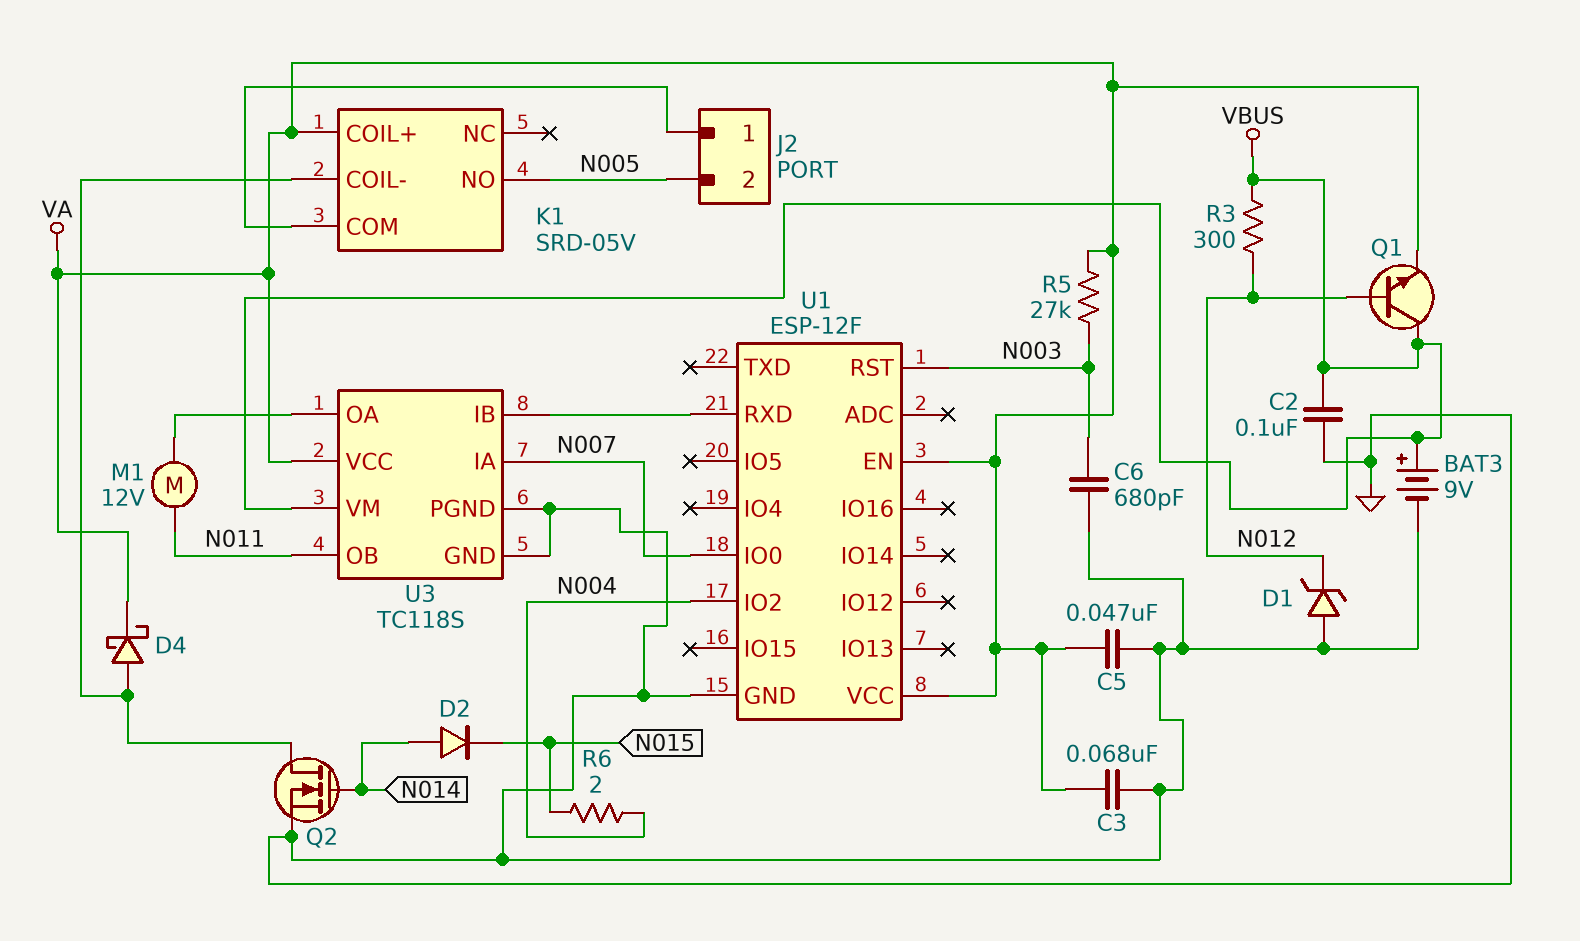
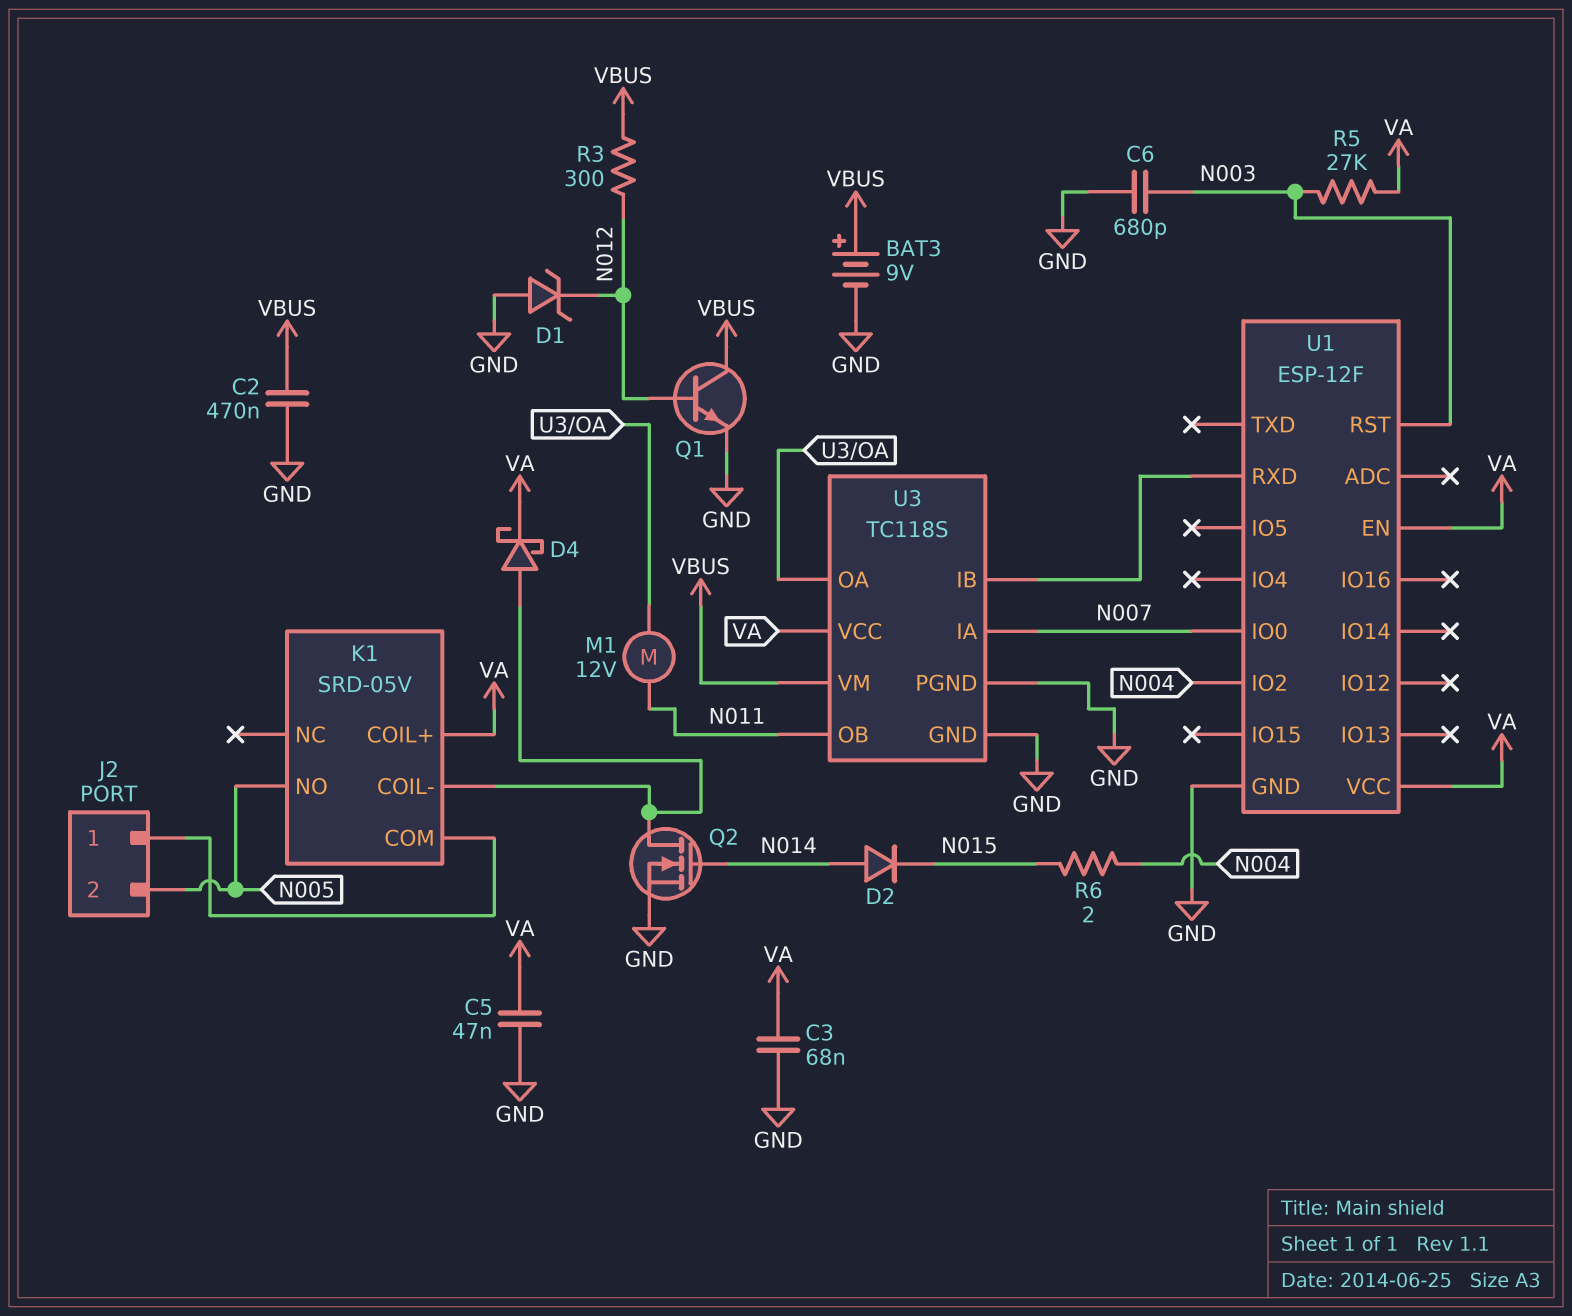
C2: 100nF (GND, VBUS) -> 470nF (GND, VBUS)
Q1: NPN (B N012, C VBUS, E VA) -> NPN (B N012, C VBUS, E GND)

